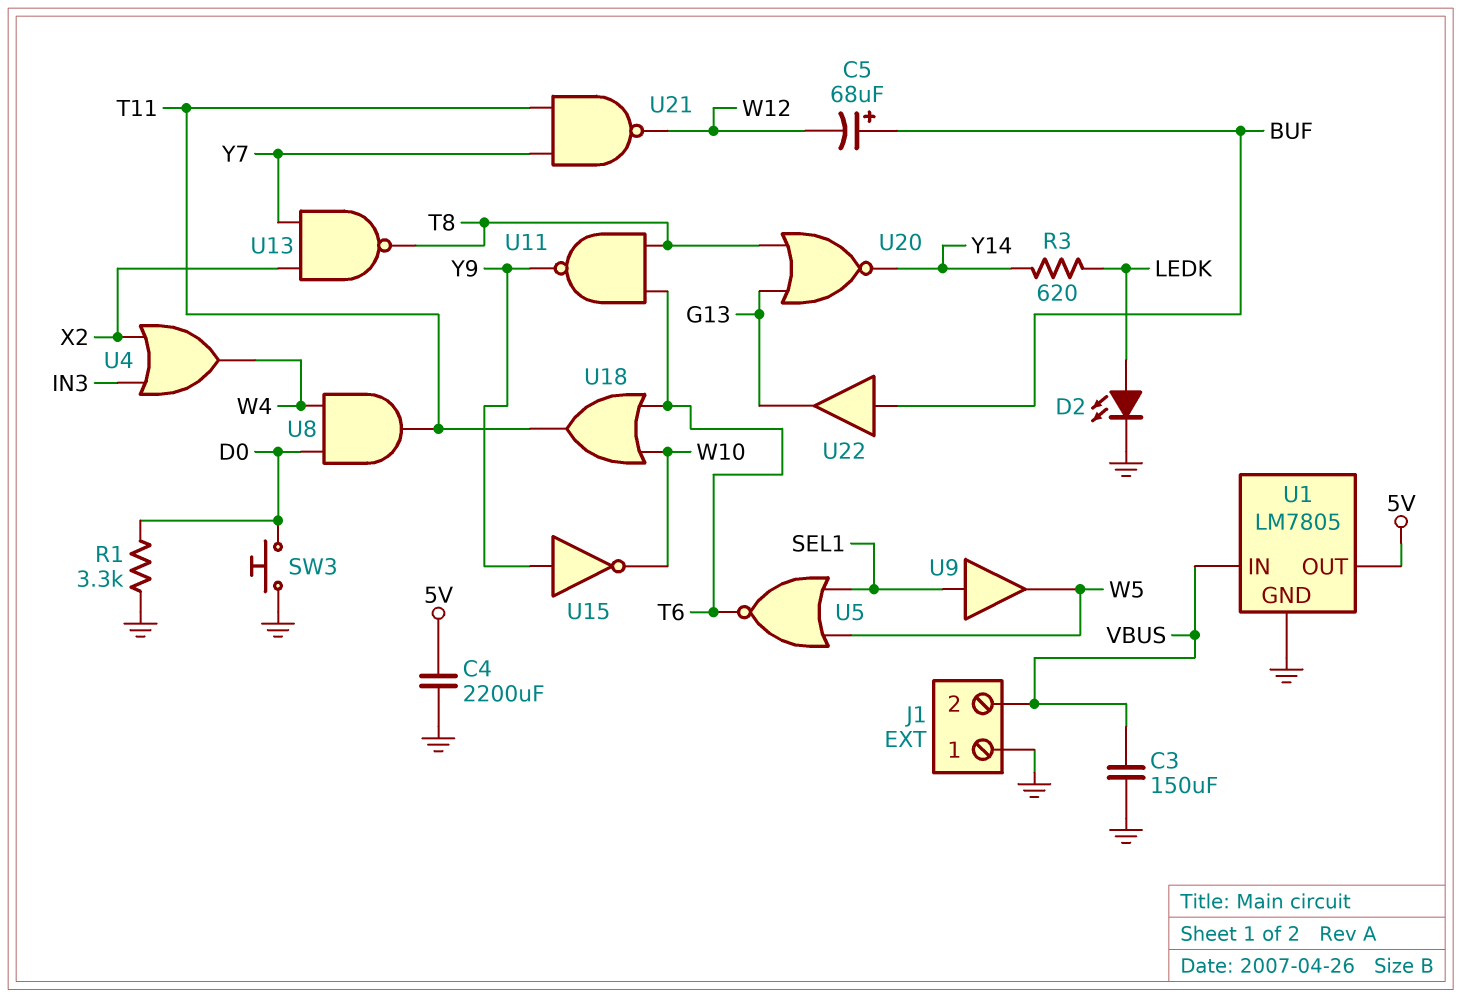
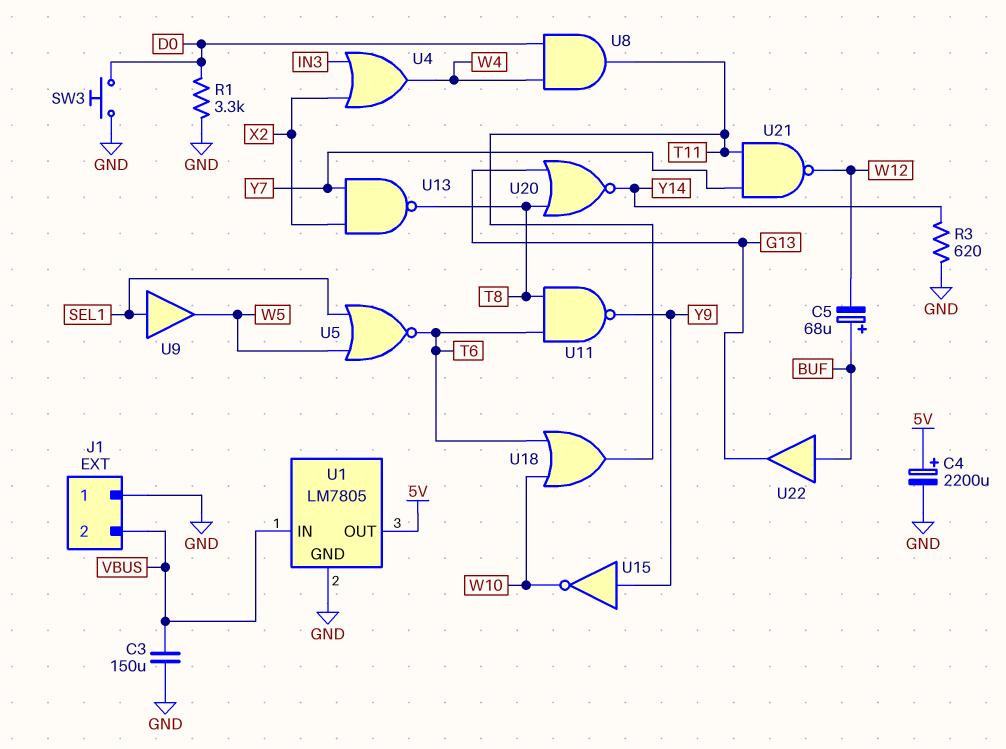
C4: 2200uF (5V, GND) -> 2200uF (plus 5V, minus GND)
D2: LED (A LEDK, K GND) -> none
R3: 620 (LEDK, Y14) -> 620 (GND, Y14)

